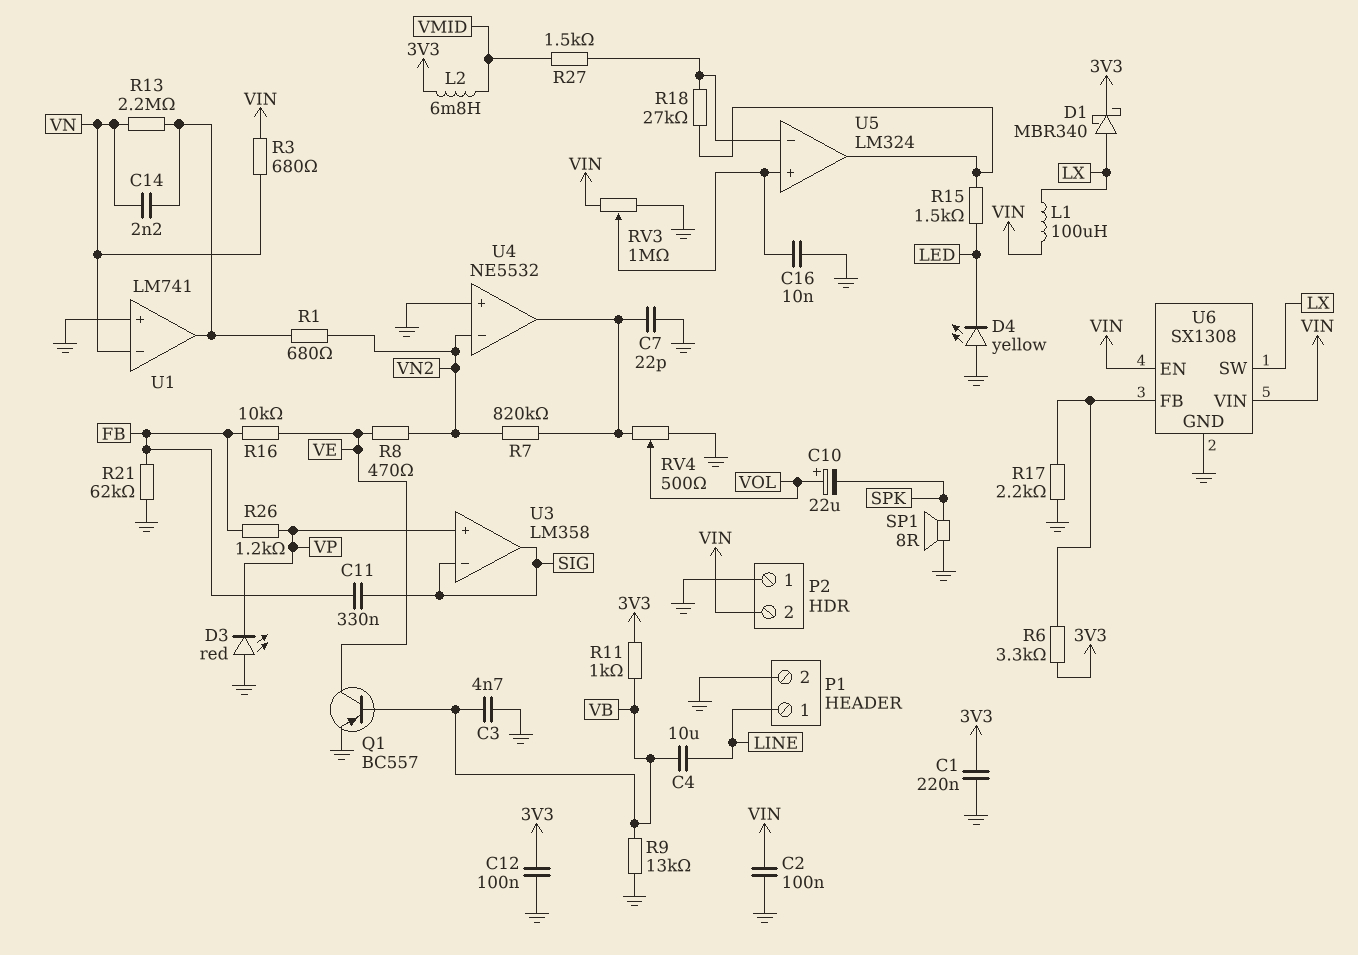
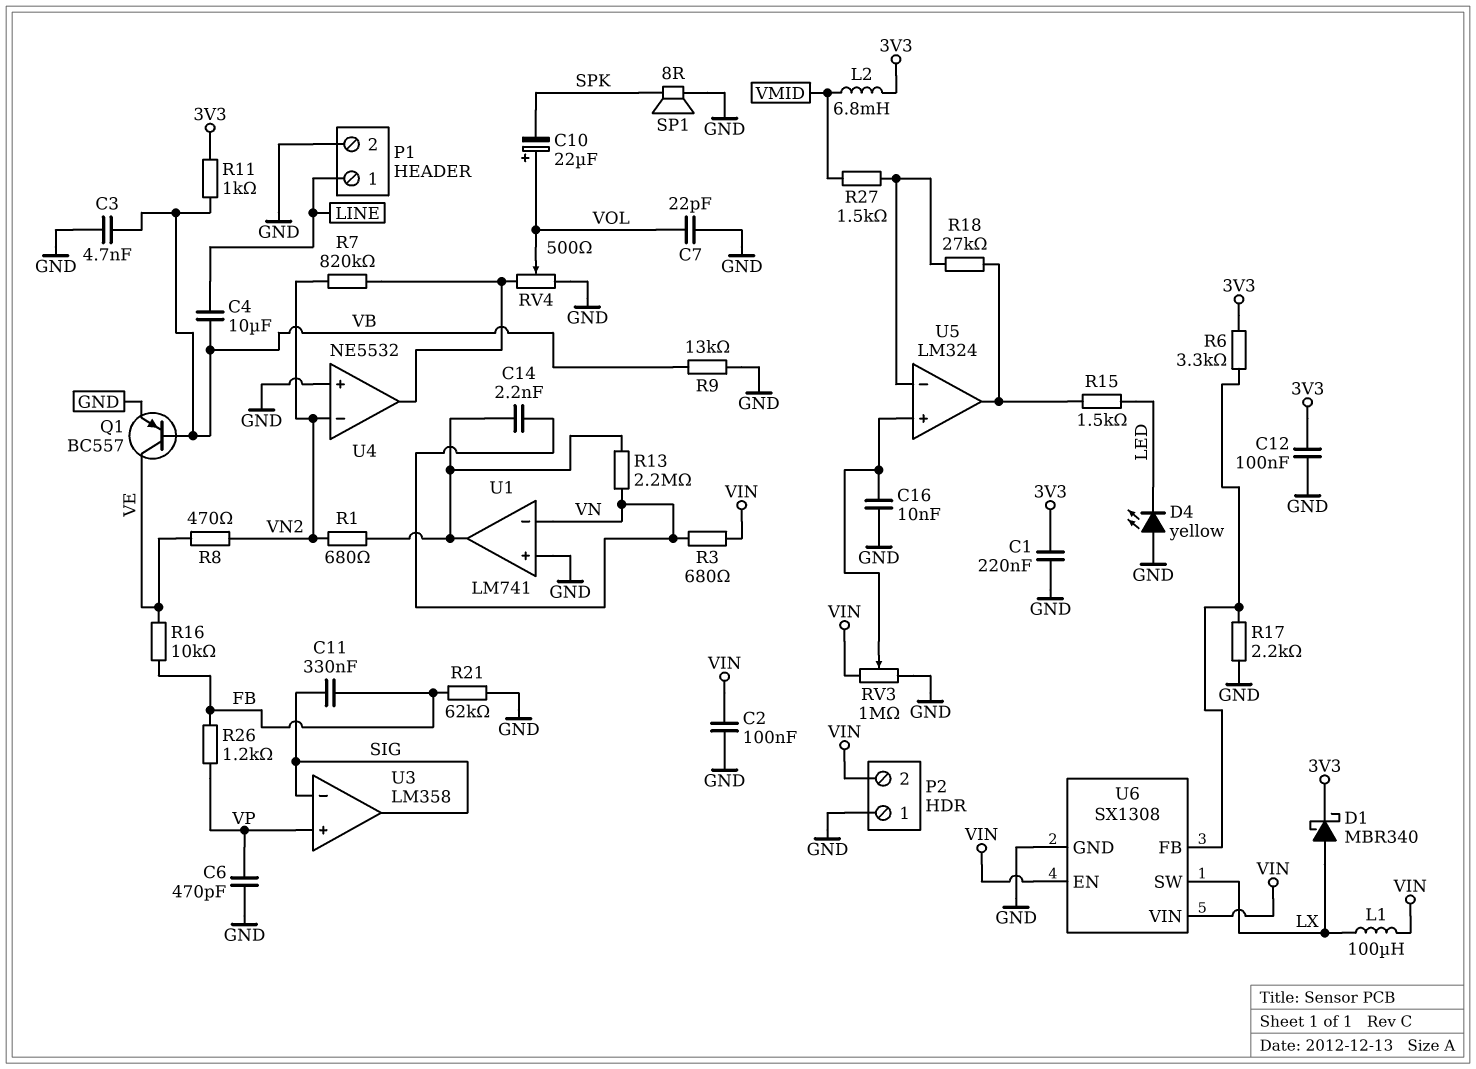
C6: none -> 470pF (GND, VP)
C7: 22pF (GND, U4/out) -> 22pF (GND, VOL)
D3: LED red (A GND, K VP) -> none

